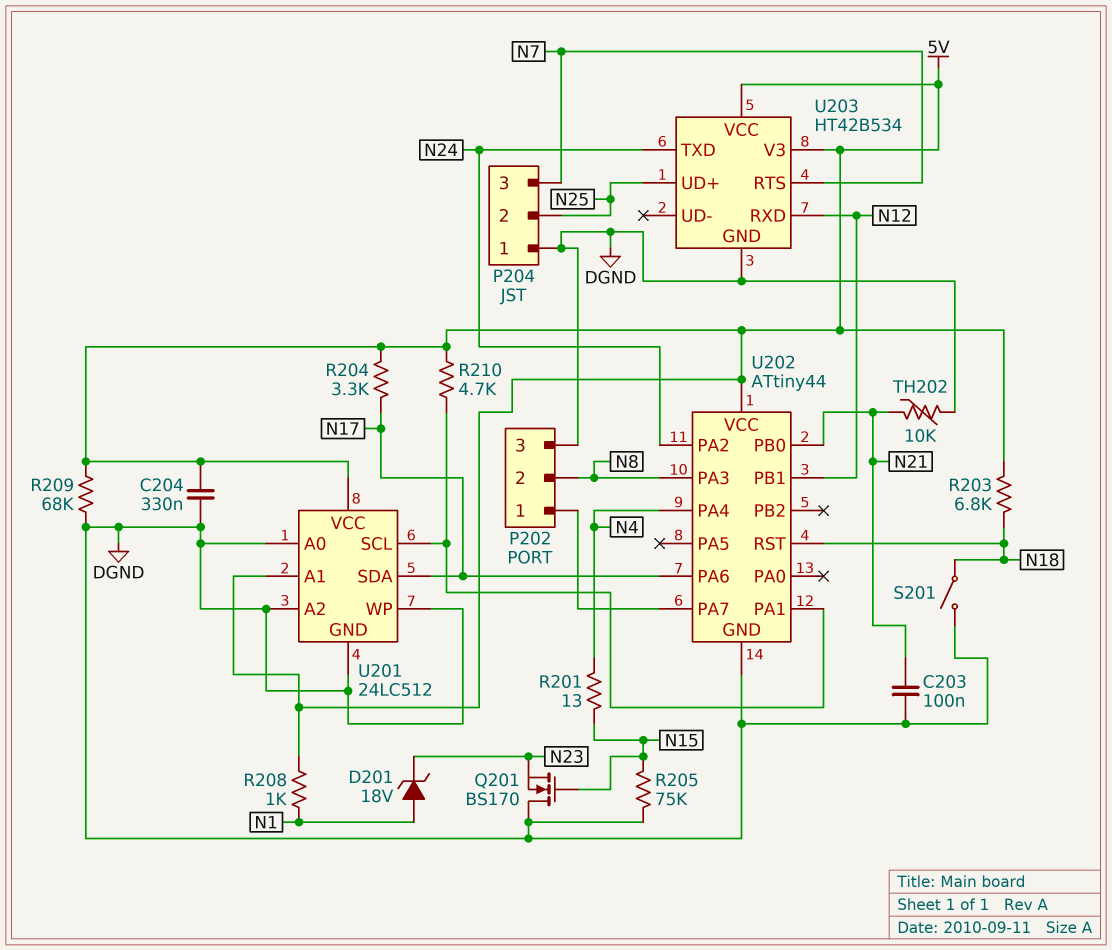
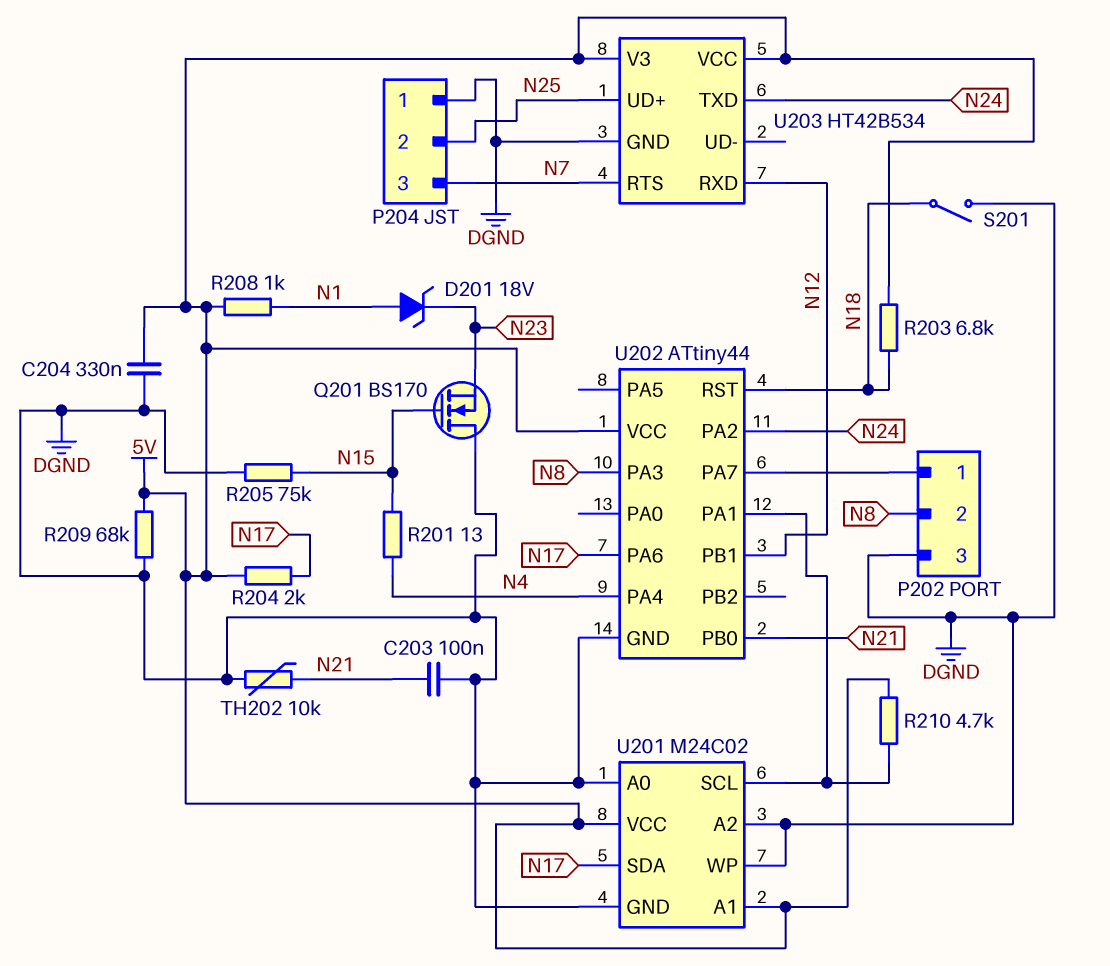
R204: 3.3k (5V, N17) -> 2k (5V, N17)
U201: 24LC512 -> M24C02

